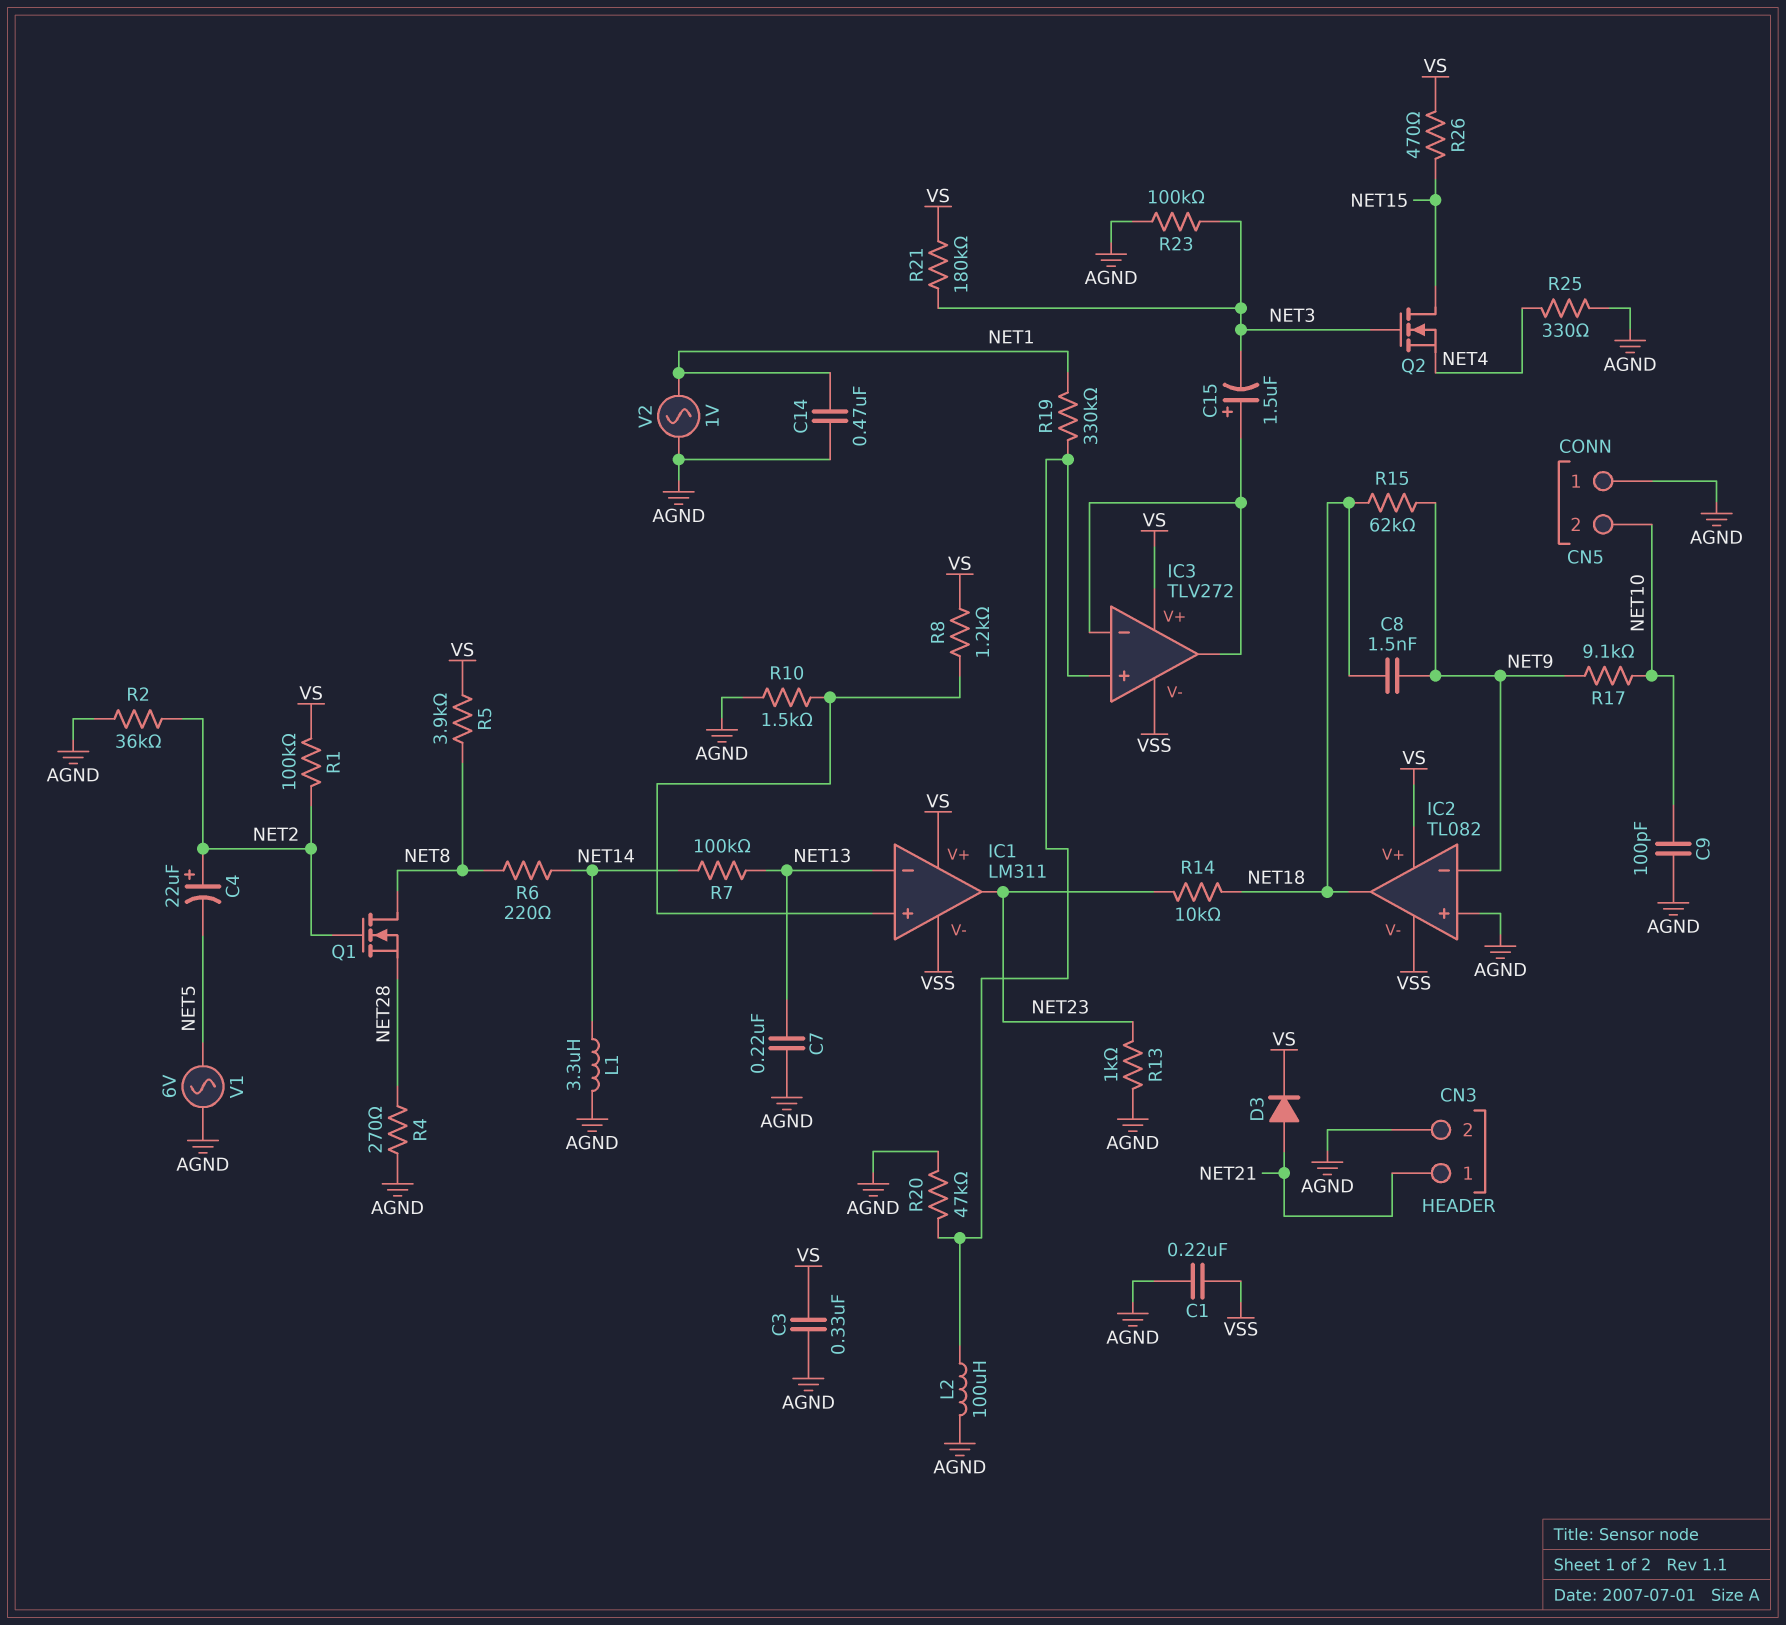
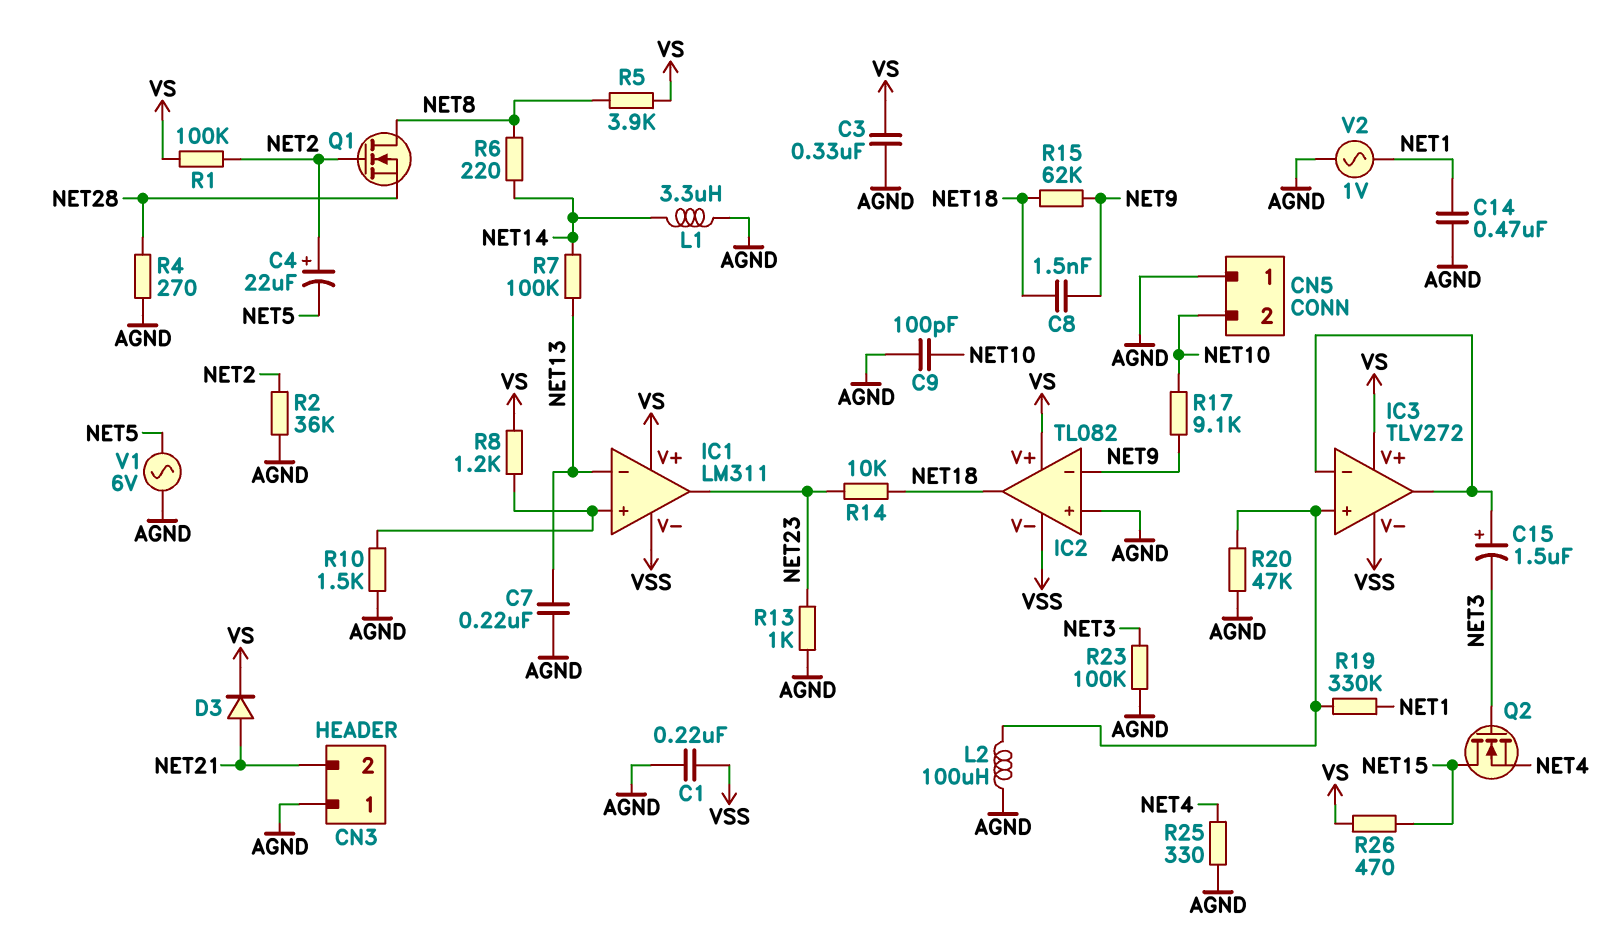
CN3 pin 1: NET21 -> AGND
CN3 pin 2: AGND -> NET21
R21: 180k (NET3, VS) -> none

